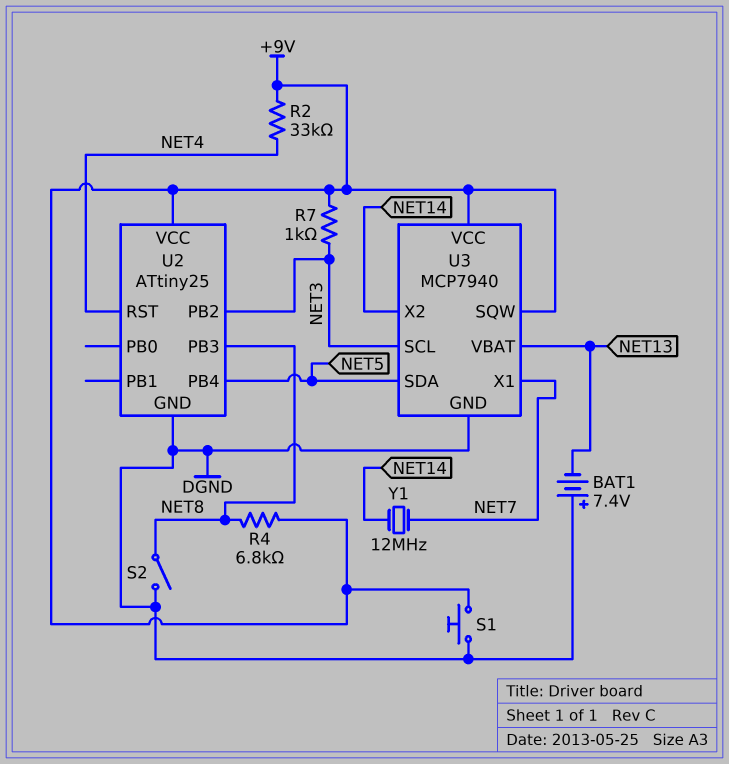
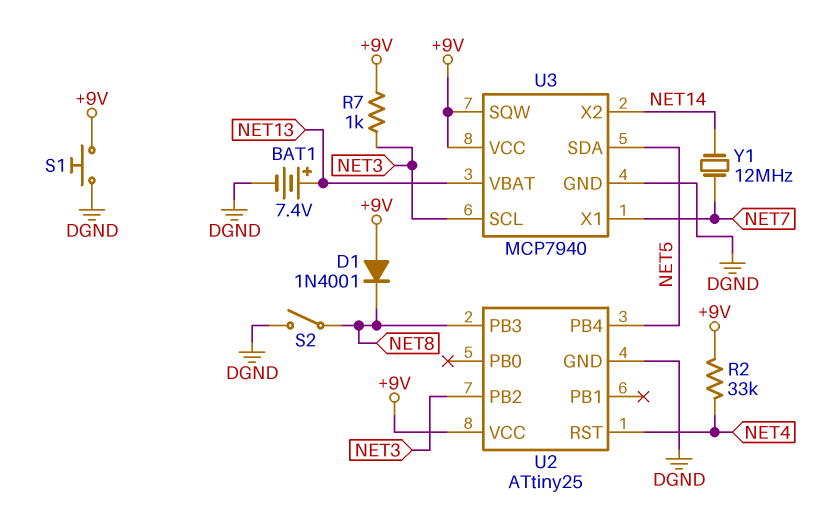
BAT1: 7.4V (plus DGND, minus NET13) -> 7.4V (plus NET13, minus DGND)
D1: none -> diode 1N4001 (A +9V, K NET8)
R4: 6.8k (+9V, NET8) -> none

